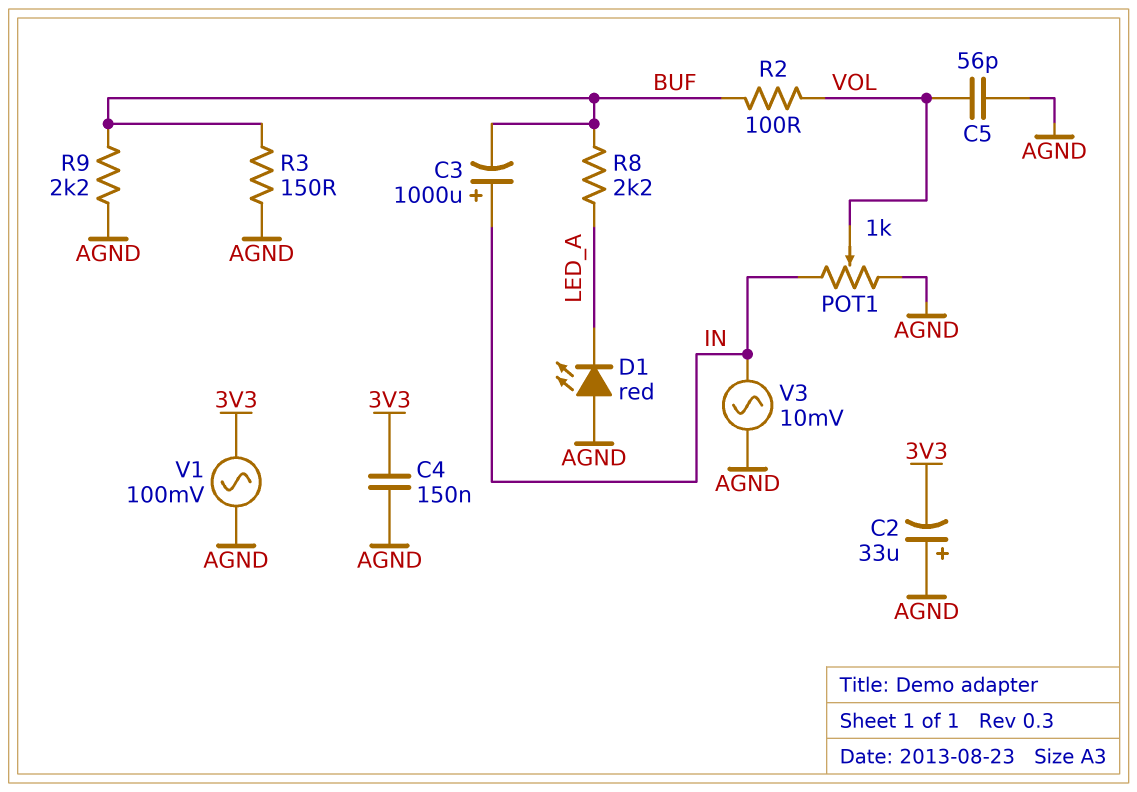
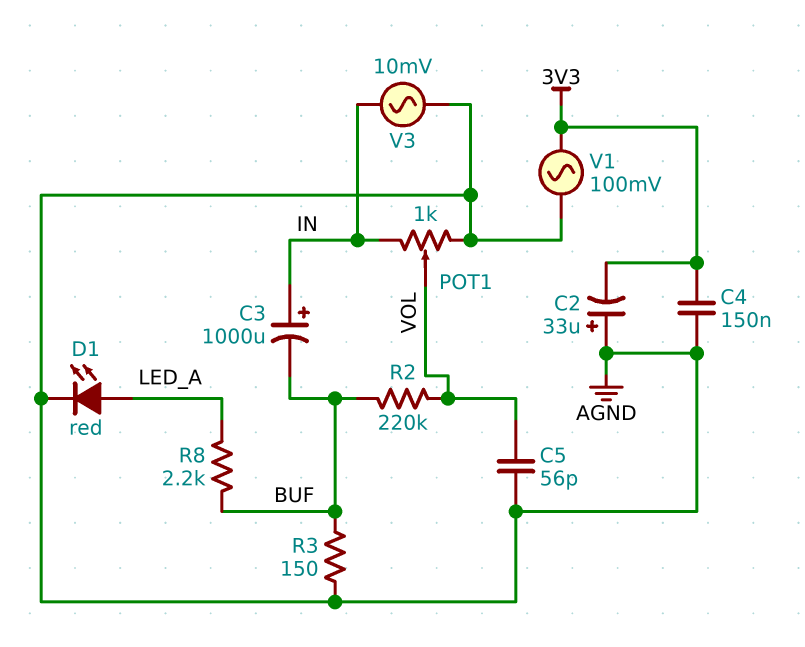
D1: LED red (A AGND, K LED_A) -> LED red (A LED_A, K AGND)
R2: 100 (BUF, VOL) -> 220k (BUF, VOL)
R9: 2.2k (AGND, BUF) -> none

